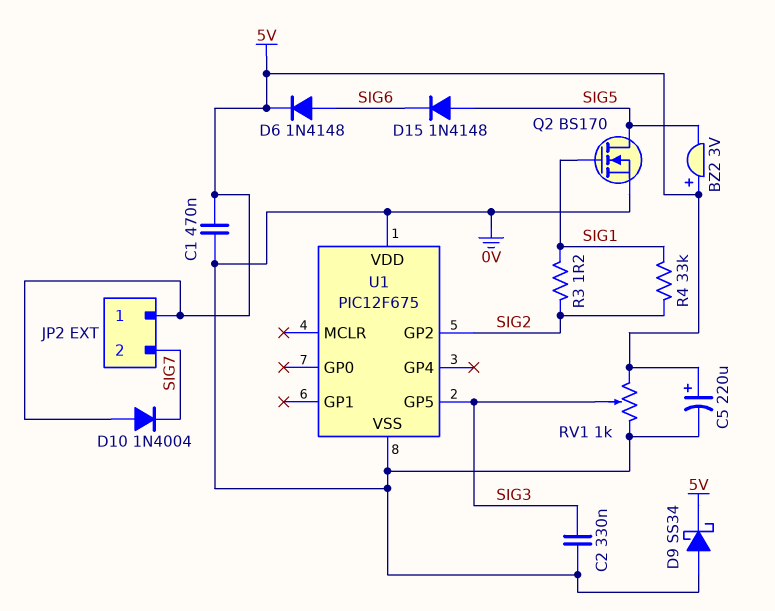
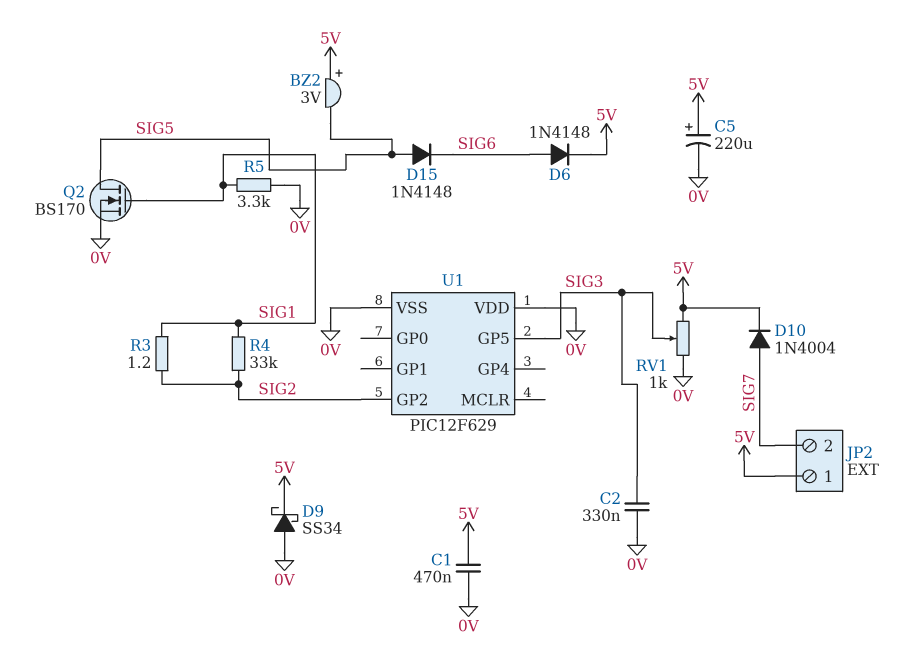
D10: diode 1N4004 (A 5V, K SIG7) -> diode 1N4004 (A SIG7, K 5V)
R5: none -> 3.3k (0V, SIG1)
U1: PIC12F675 -> PIC12F629

